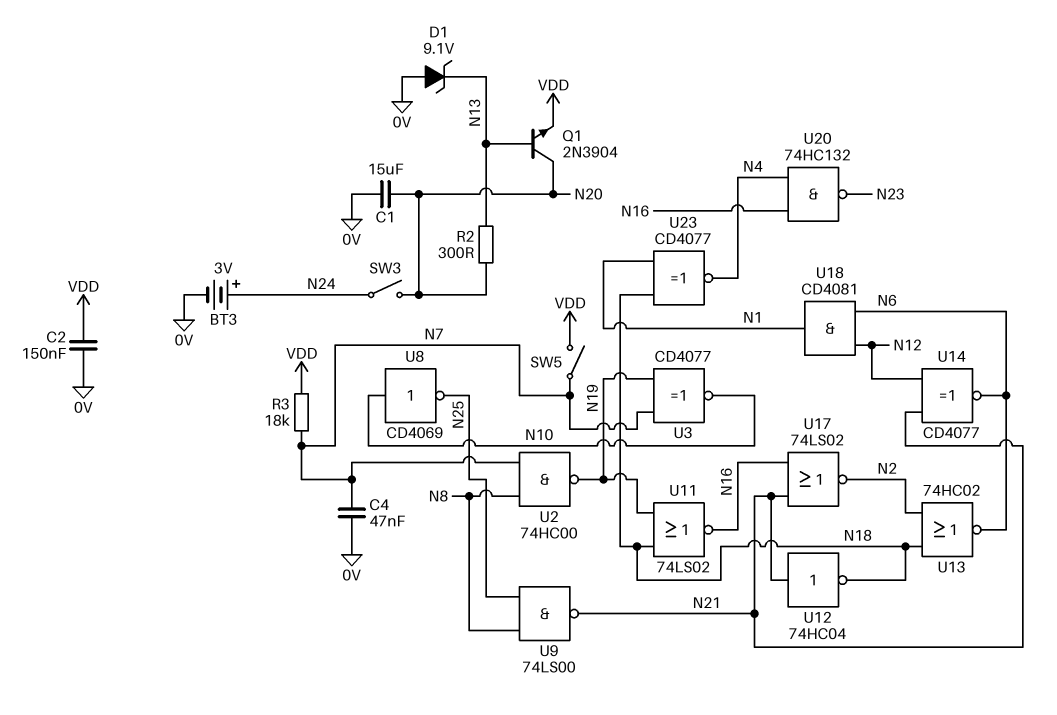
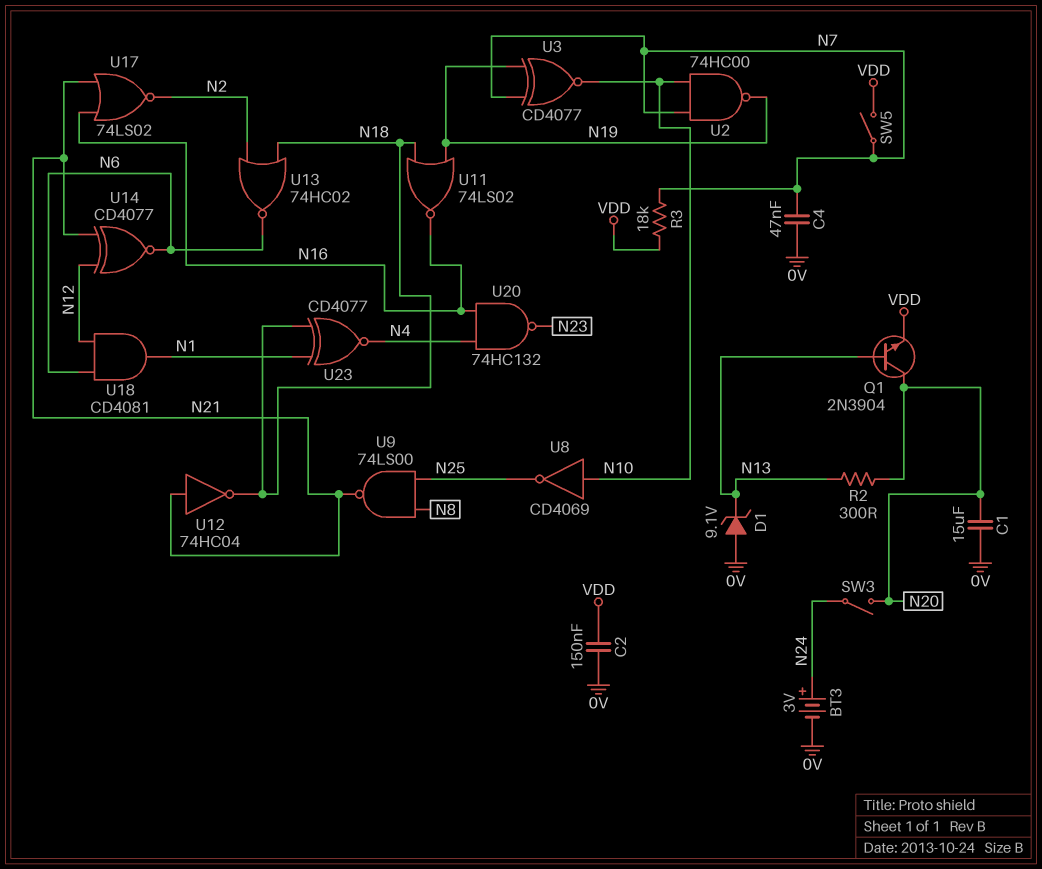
U2: NAND 74HC00 (in N7, in N8, out N19) -> NAND 74HC00 (in N7, in N10, out N19)

